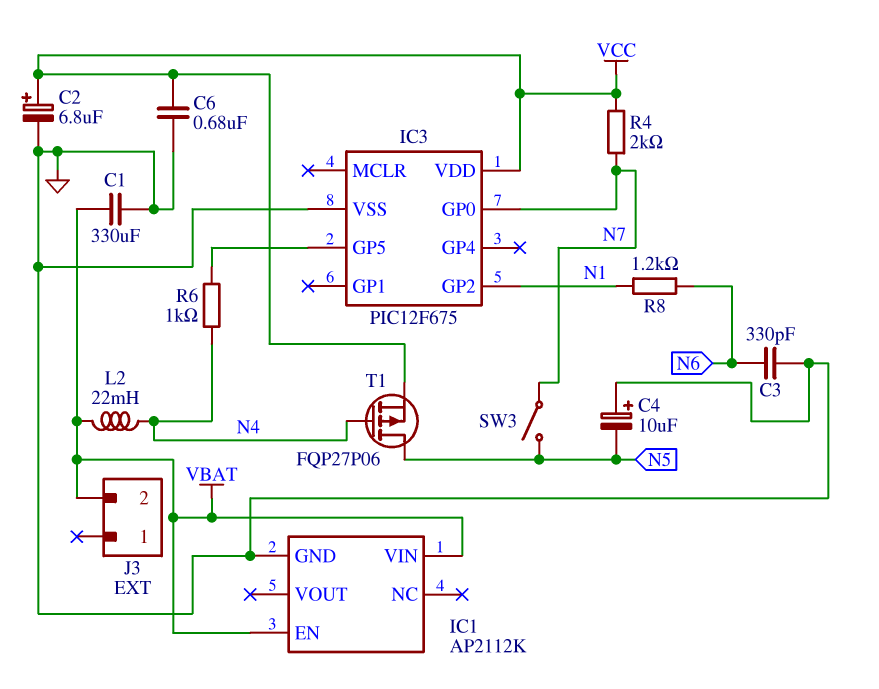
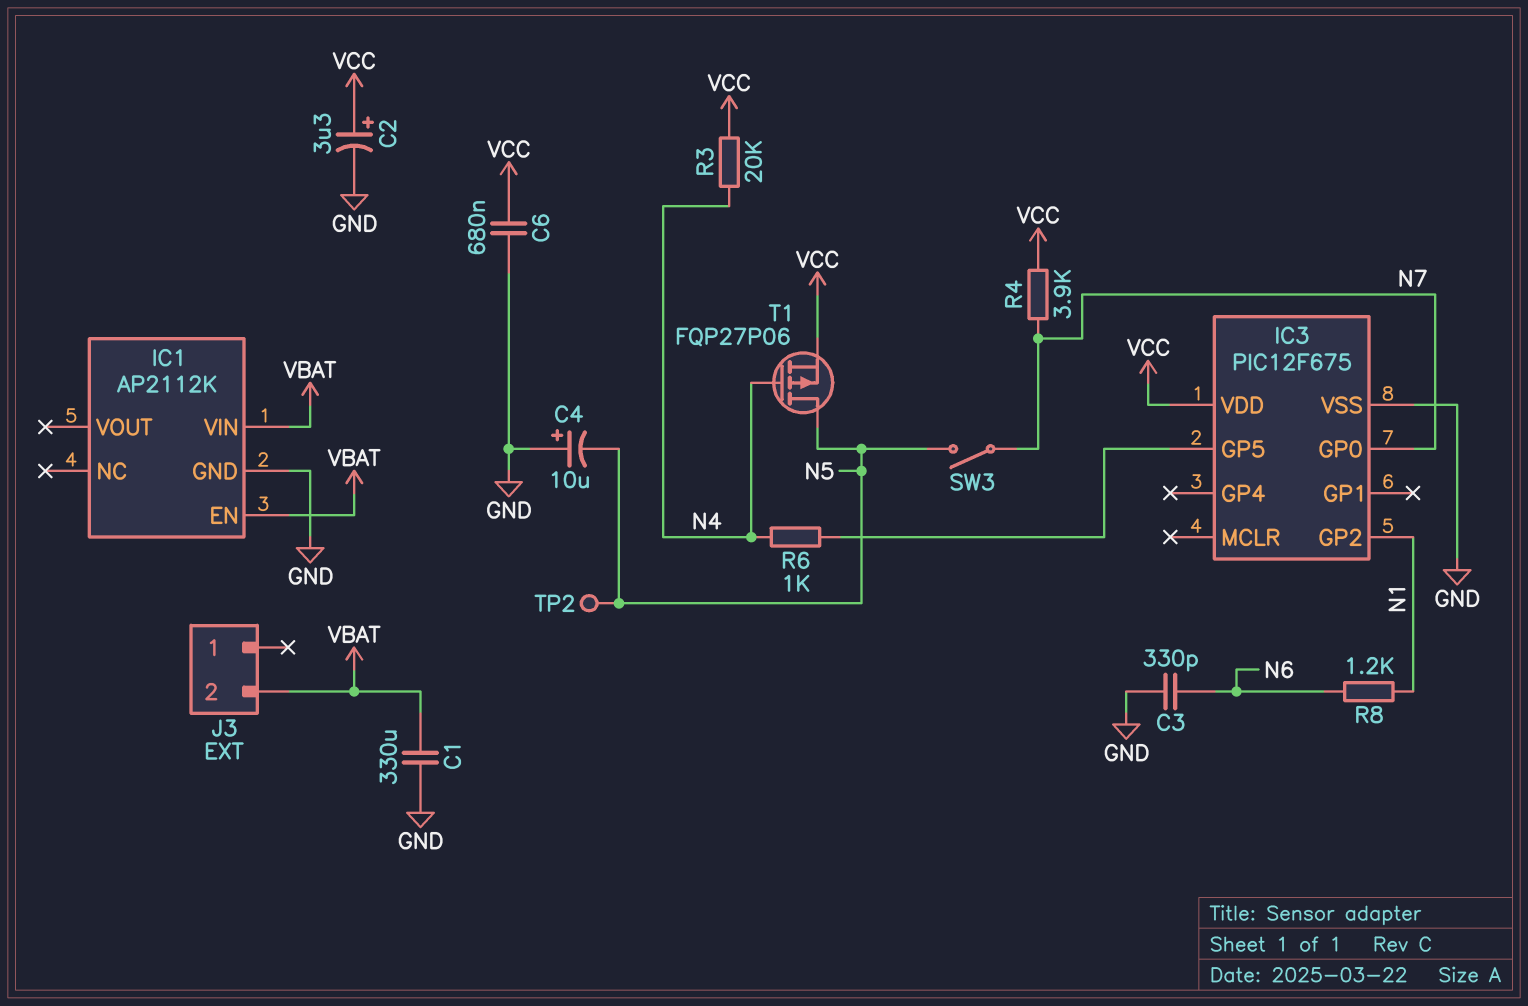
C2: 6.8uF (plus VCC, minus GND) -> 3.3uF (plus VCC, minus GND)
L2: 22mH (N4, VBAT) -> none
R3: none -> 20k (N4, VCC)
R4: 2k (N7, VCC) -> 3.9k (N7, VCC)
TP2: none -> test point (N5)

